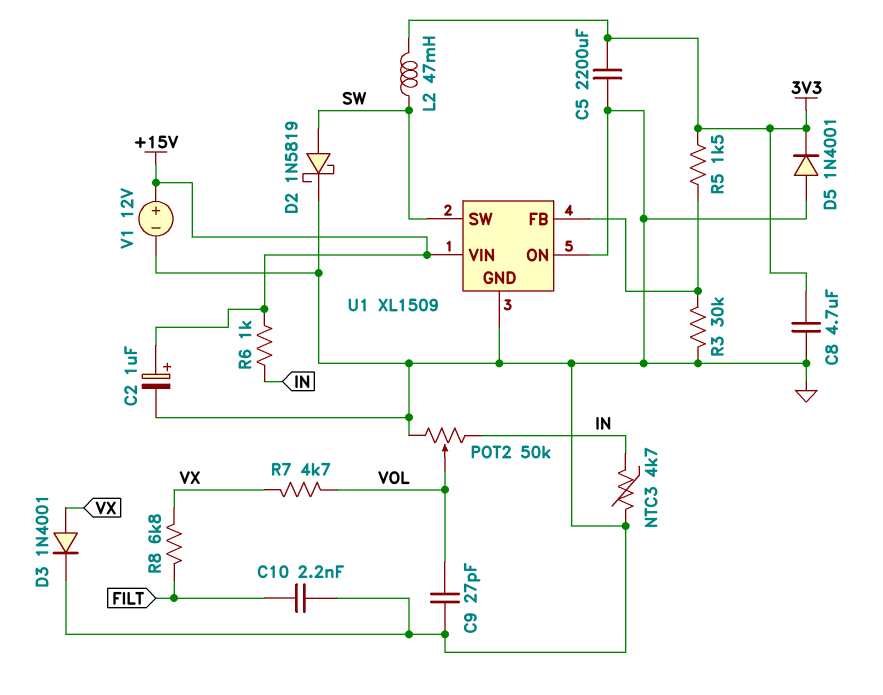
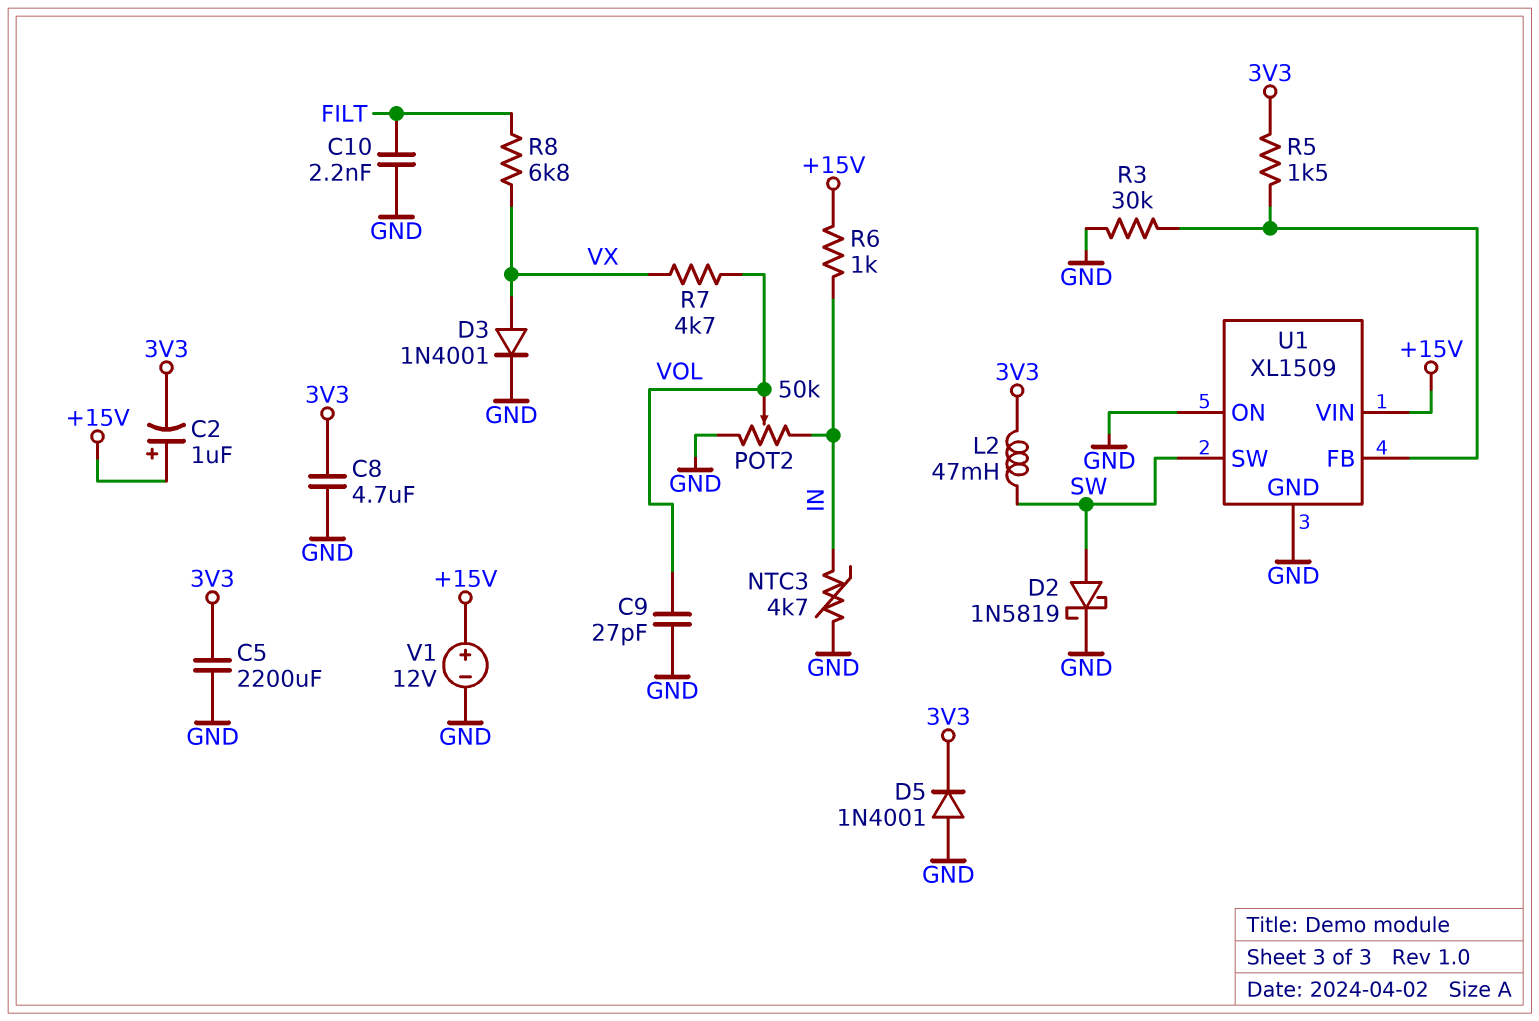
C2: 1uF (plus +15V, minus GND) -> 1uF (plus +15V, minus 3V3)

